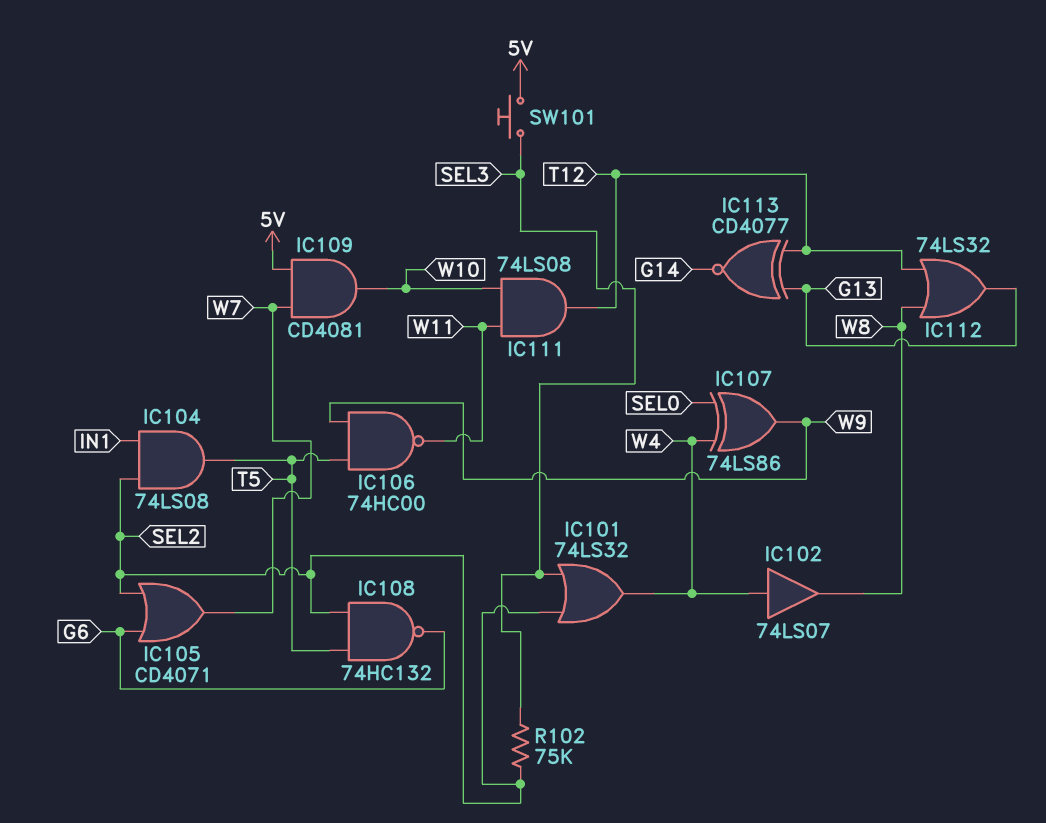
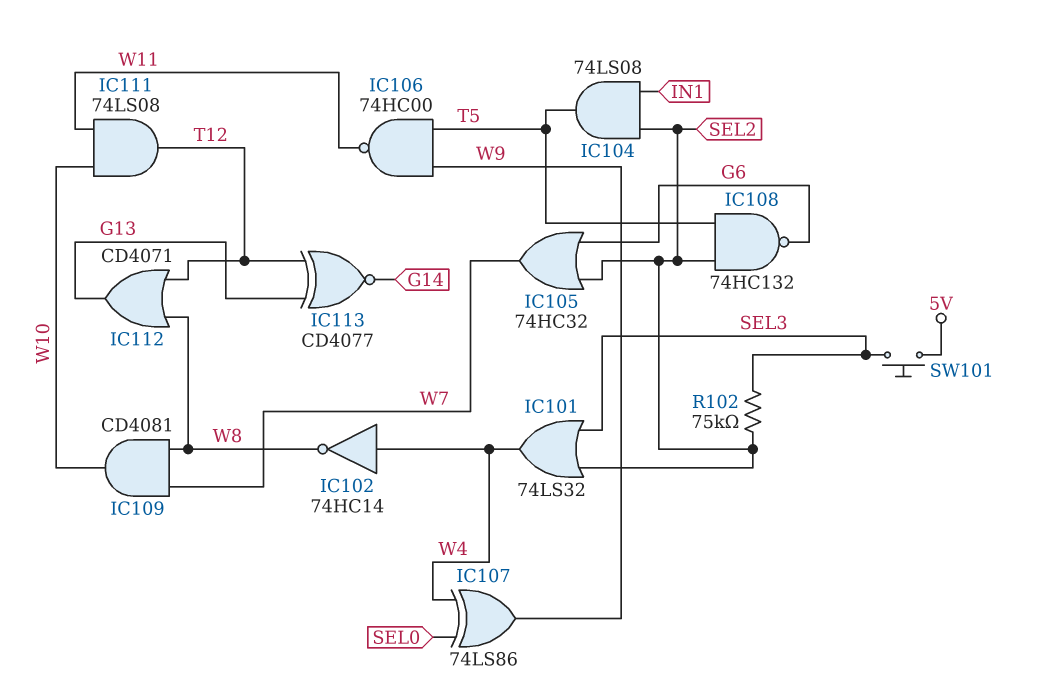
IC102: buffer 74LS07 (in W4, out W8) -> NOT 74HC14 (in W4, out W8)
IC105: OR CD4071 (in G6, in SEL2, out W7) -> OR 74HC32 (in G6, in SEL2, out W7)
IC109: AND CD4081 (in 5V, in W7, out W10) -> AND CD4081 (in W7, in W8, out W10)
IC112: OR 74LS32 (in T12, in W8, out G13) -> OR CD4071 (in T12, in W8, out G13)

